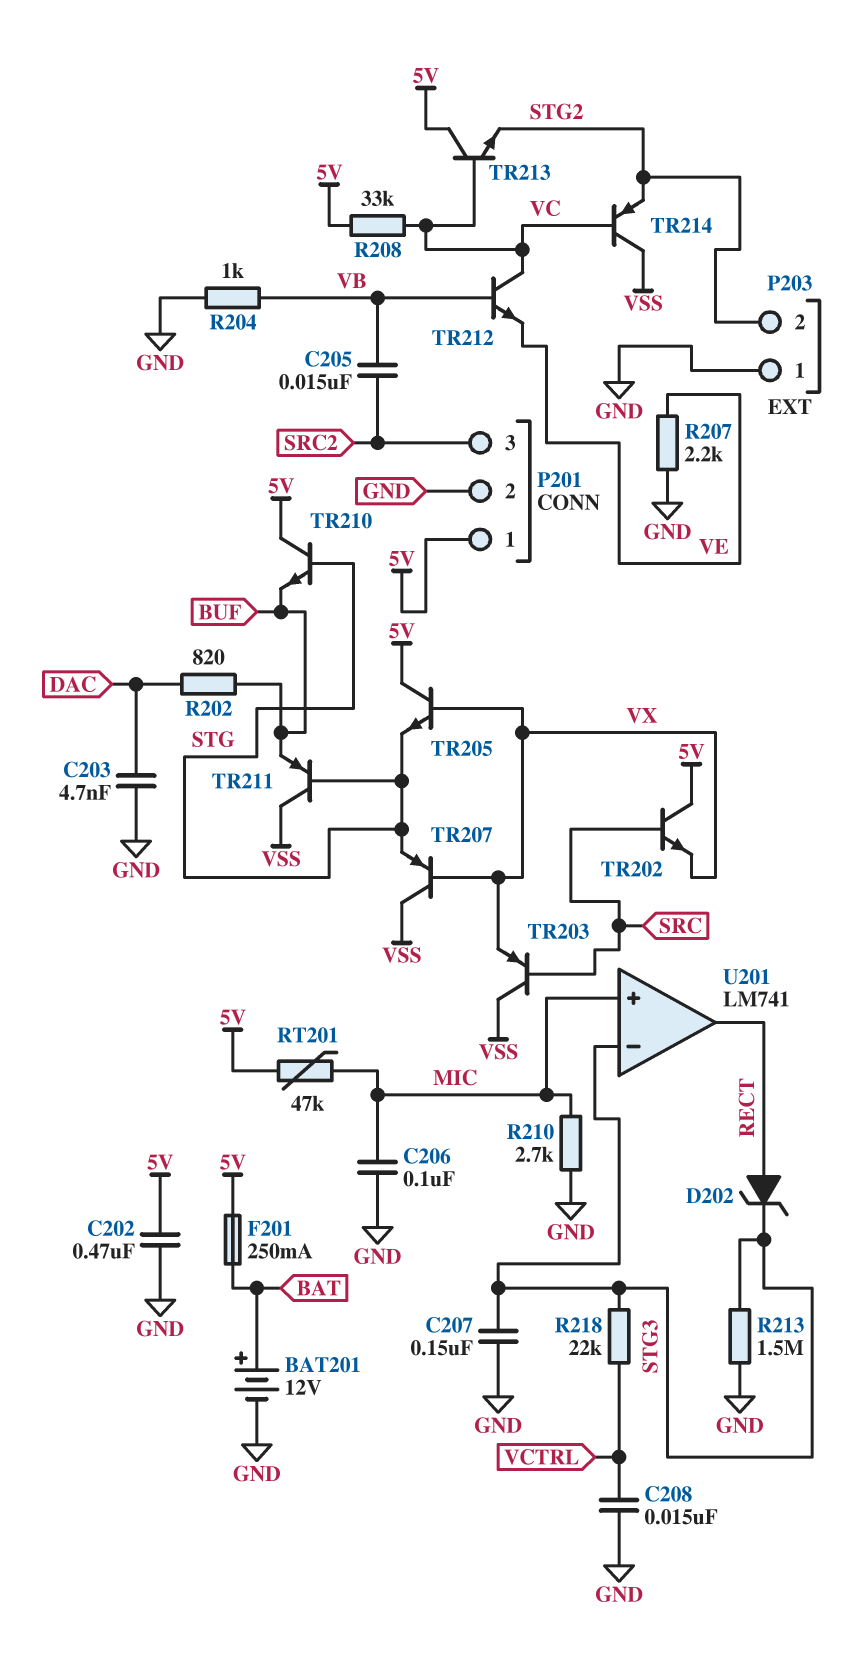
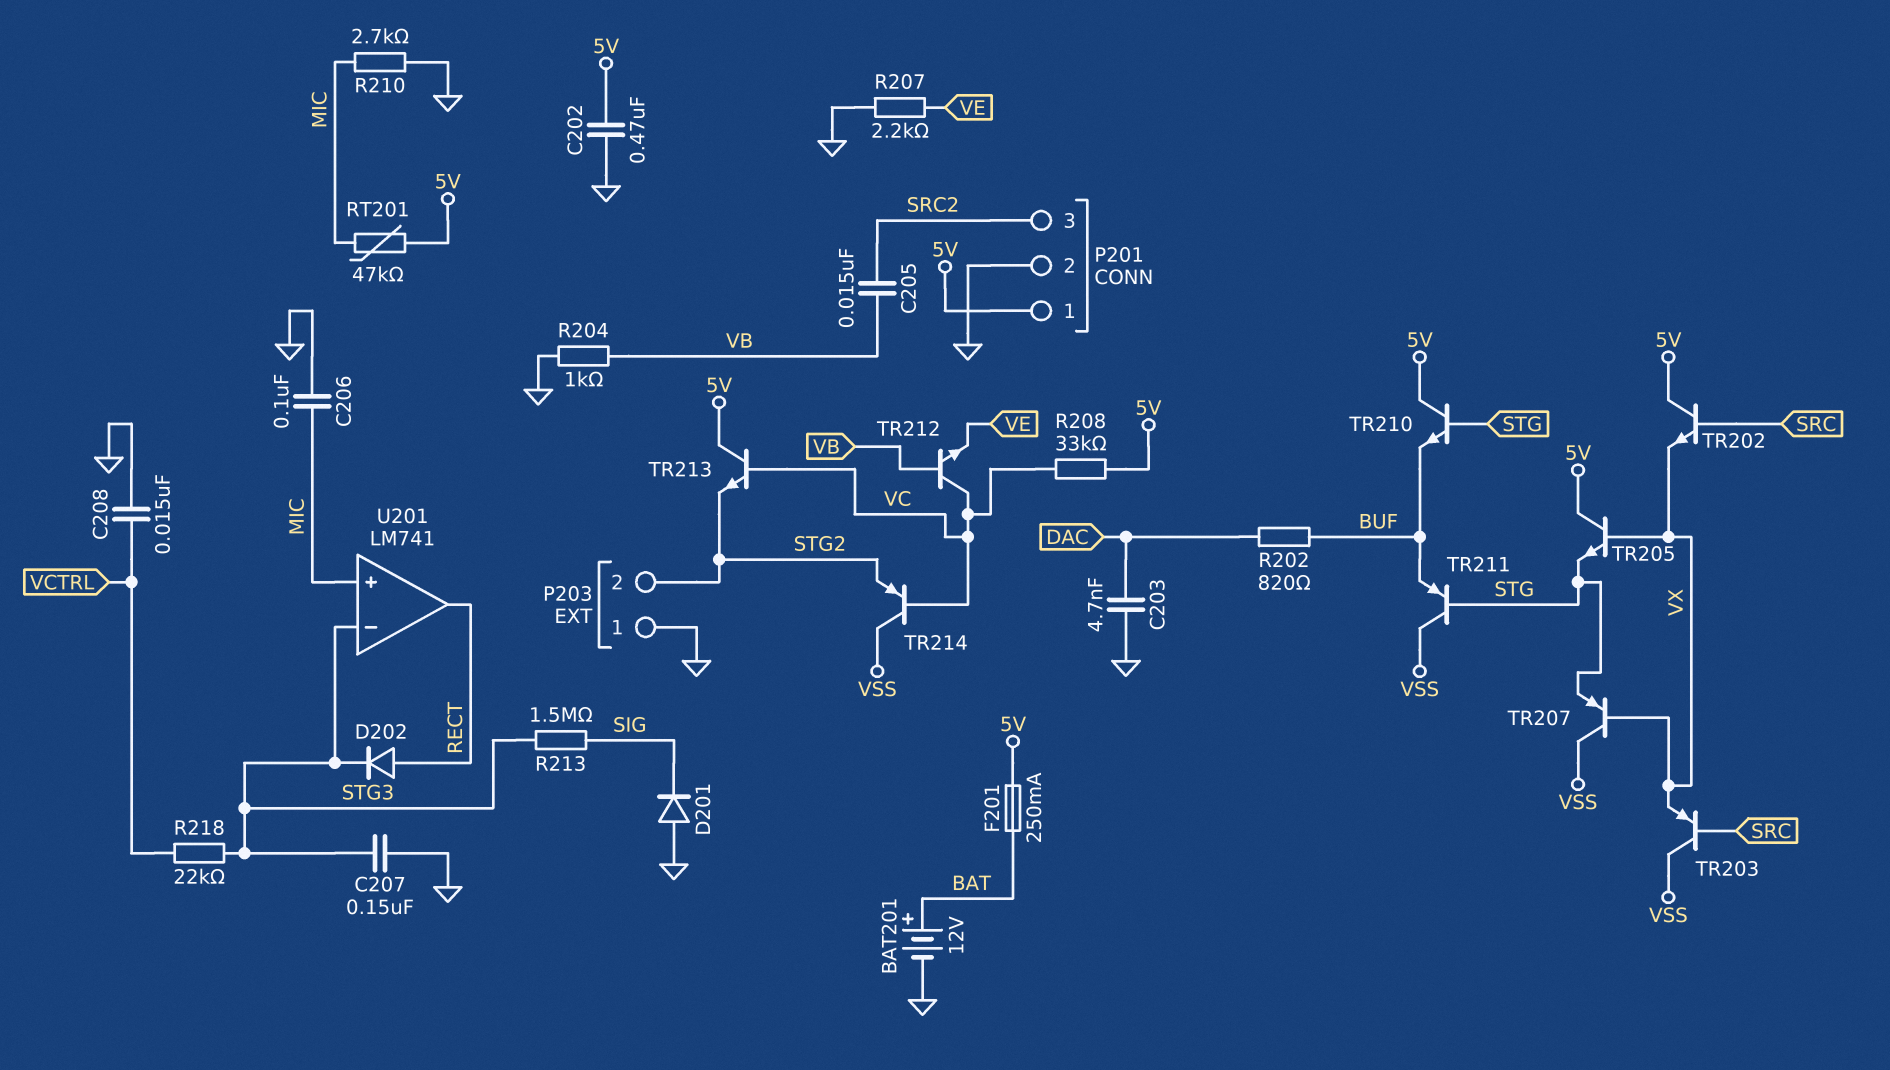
D201: none -> diode (A GND, K SIG)
D202: zener (A RECT, K STG3) -> diode (A RECT, K STG3)
R213: 1.5M (GND, STG3) -> 1.5M (SIG, STG3)

